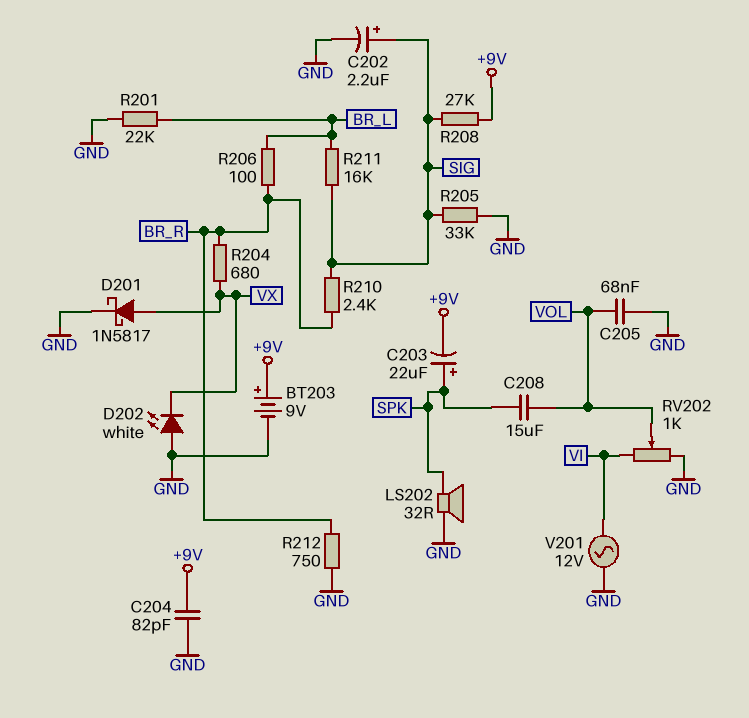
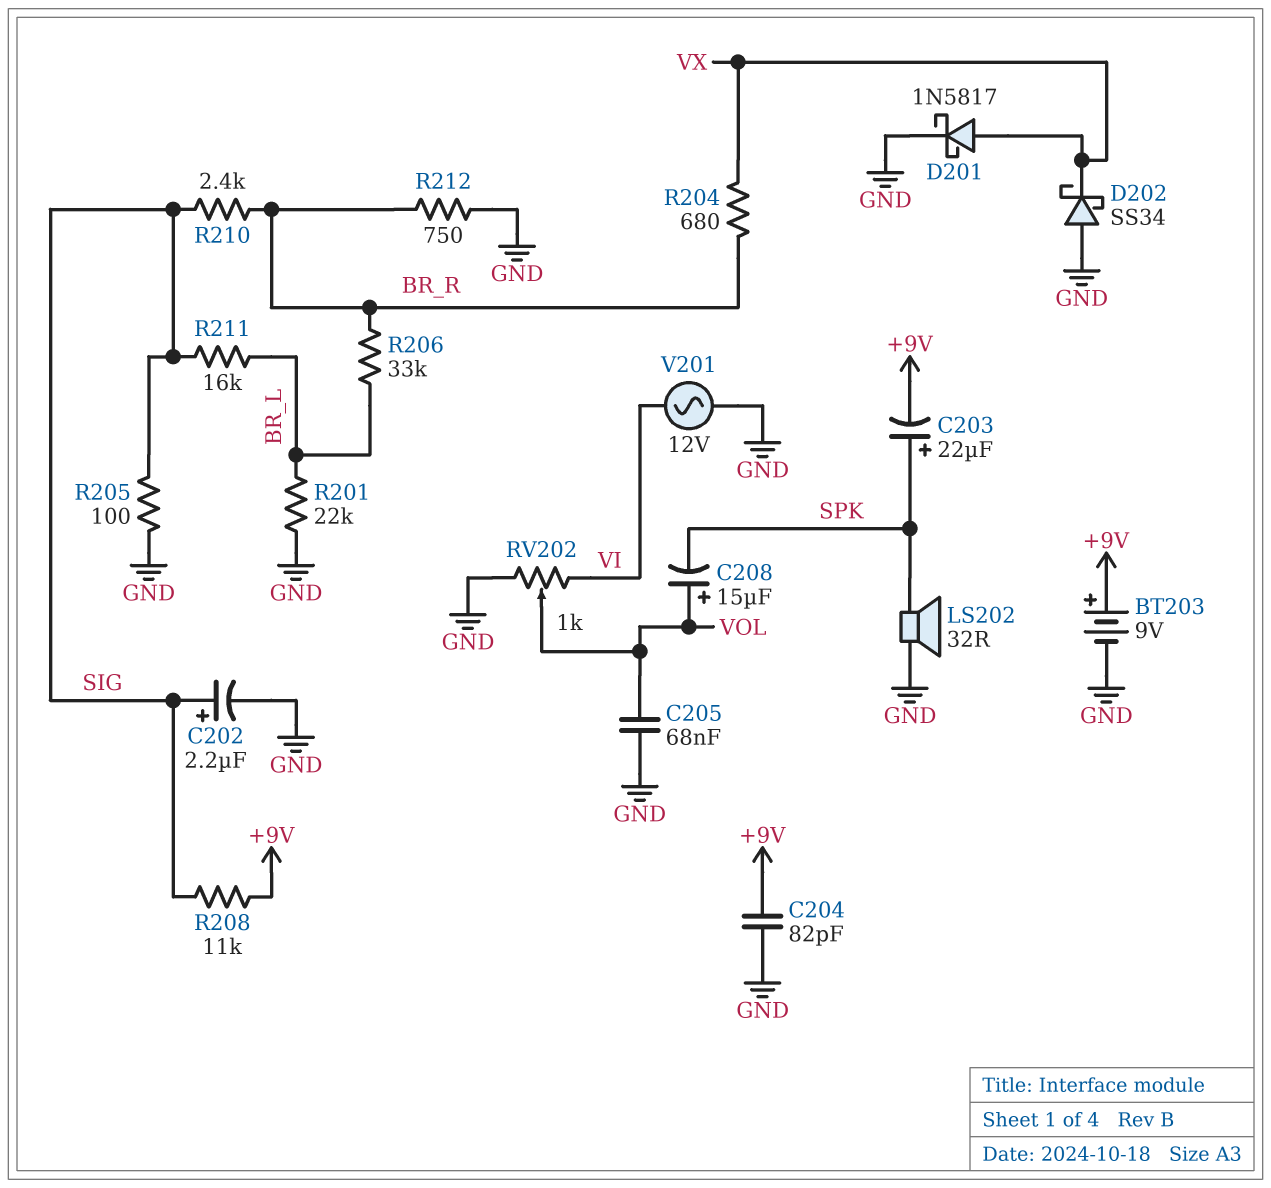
C208: 15uF (SPK, VOL) -> 15uF (plus VOL, minus SPK)
D202: LED white (A GND, K VX) -> schottky SS34 (A GND, K VX)
R205: 33k (GND, SIG) -> 100 (GND, SIG)
R206: 100 (BR_L, BR_R) -> 33k (BR_L, BR_R)
R208: 27k (+9V, SIG) -> 11k (+9V, SIG)

